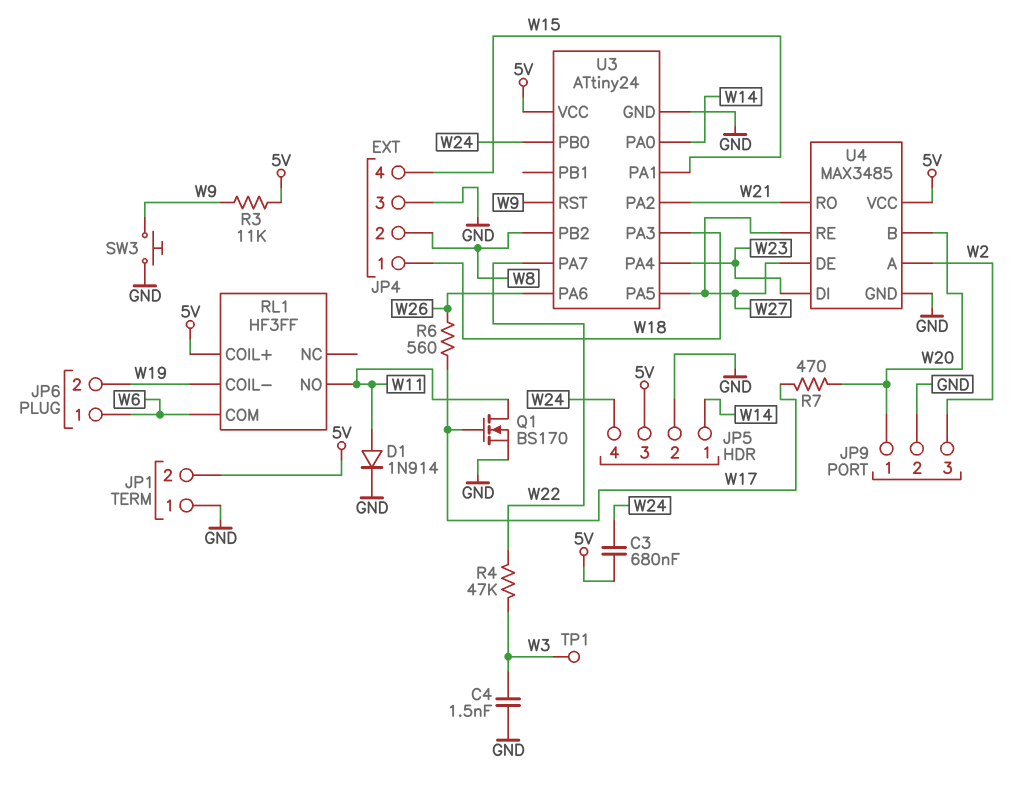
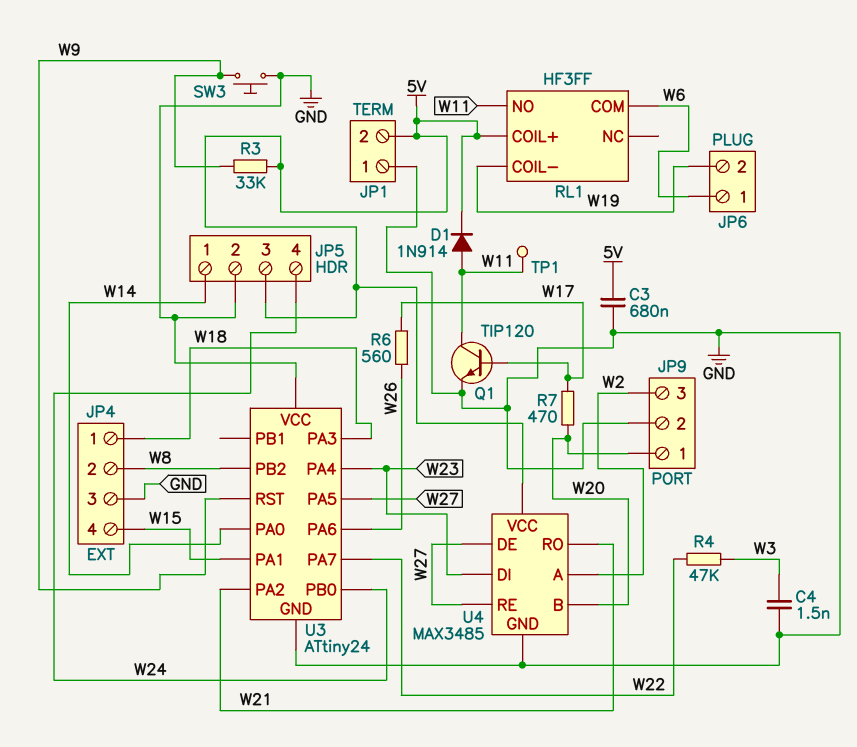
C3: 680nF (5V, W24) -> 680nF (5V, GND)
D1: diode 1N914 (A W11, K GND) -> diode 1N914 (A W11, K 5V)
Q1: NMOS BS170 (G W17, D W11, S GND) -> NPN TIP120 (B W17, C W11, E GND)
R3: 11k (5V, W9) -> 33k (5V, W9)
TP1: test point (W3) -> test point (W11)
U3 pin VCC: 5V -> GND

